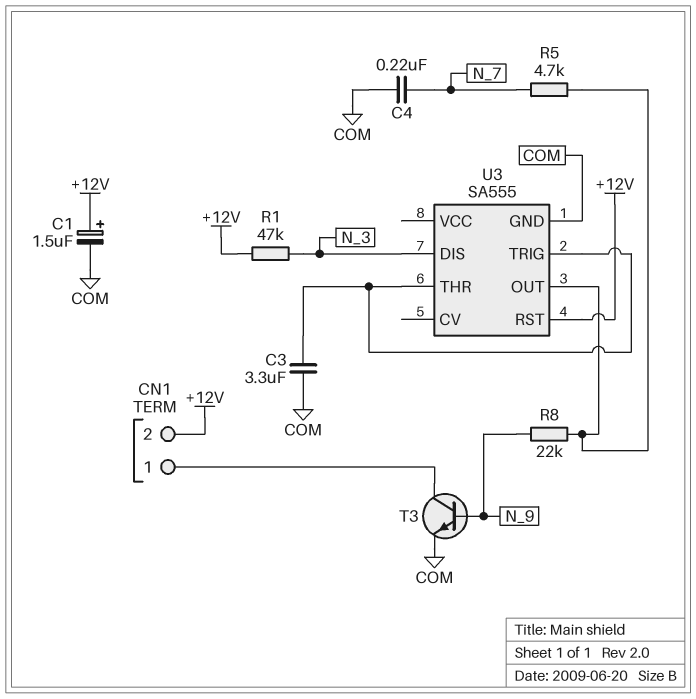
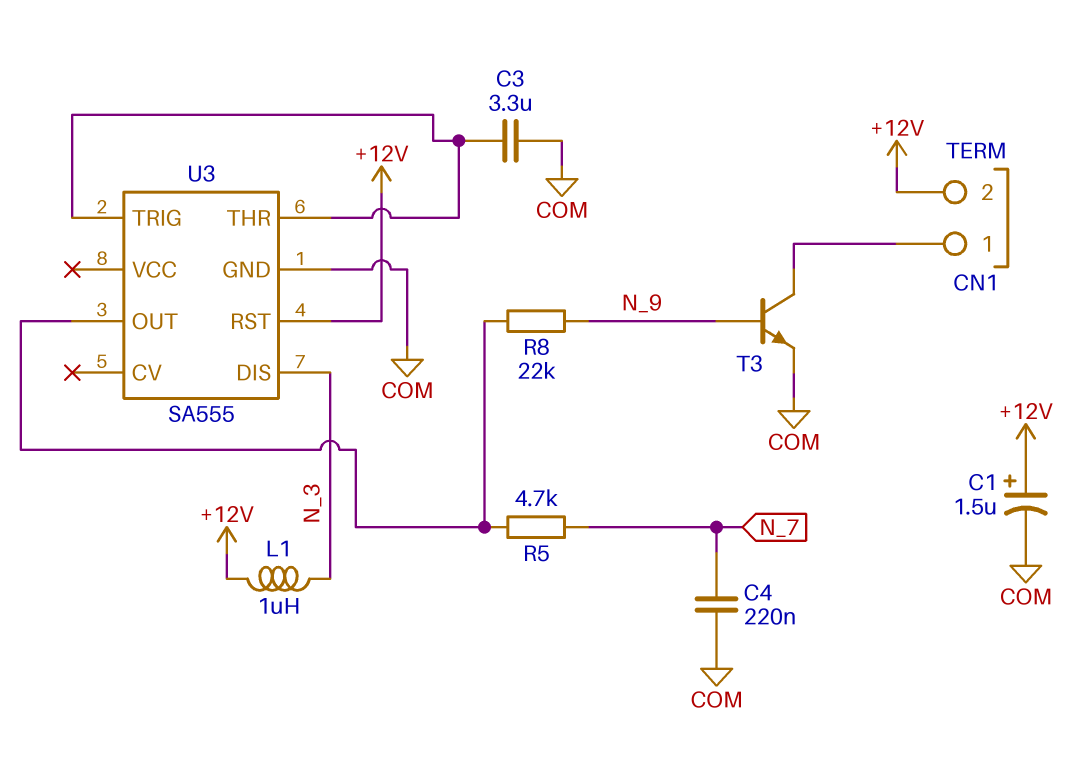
L1: none -> 1uH (+12V, N_3)
R1: 47k (+12V, N_3) -> none

